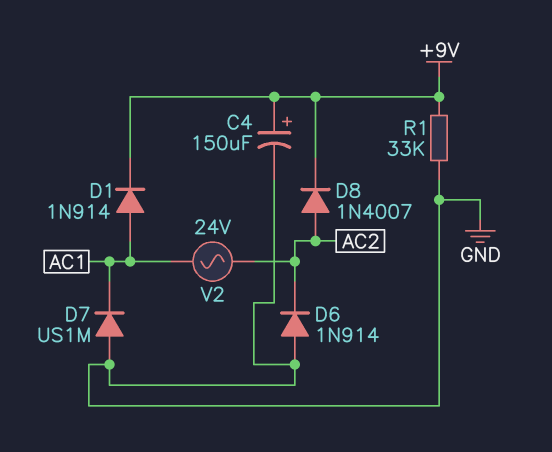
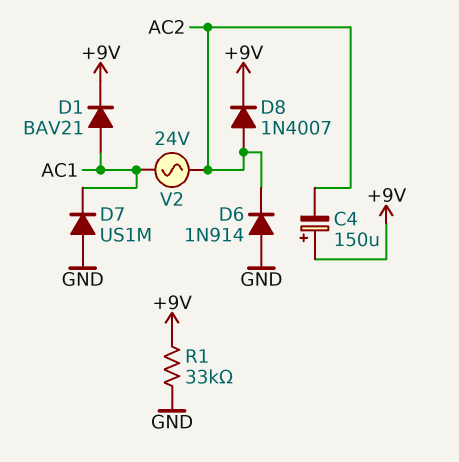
C4: 150uF (plus +9V, minus GND) -> 150uF (plus +9V, minus AC2)
D1: diode 1N914 (A AC1, K +9V) -> diode BAV21 (A AC1, K +9V)

